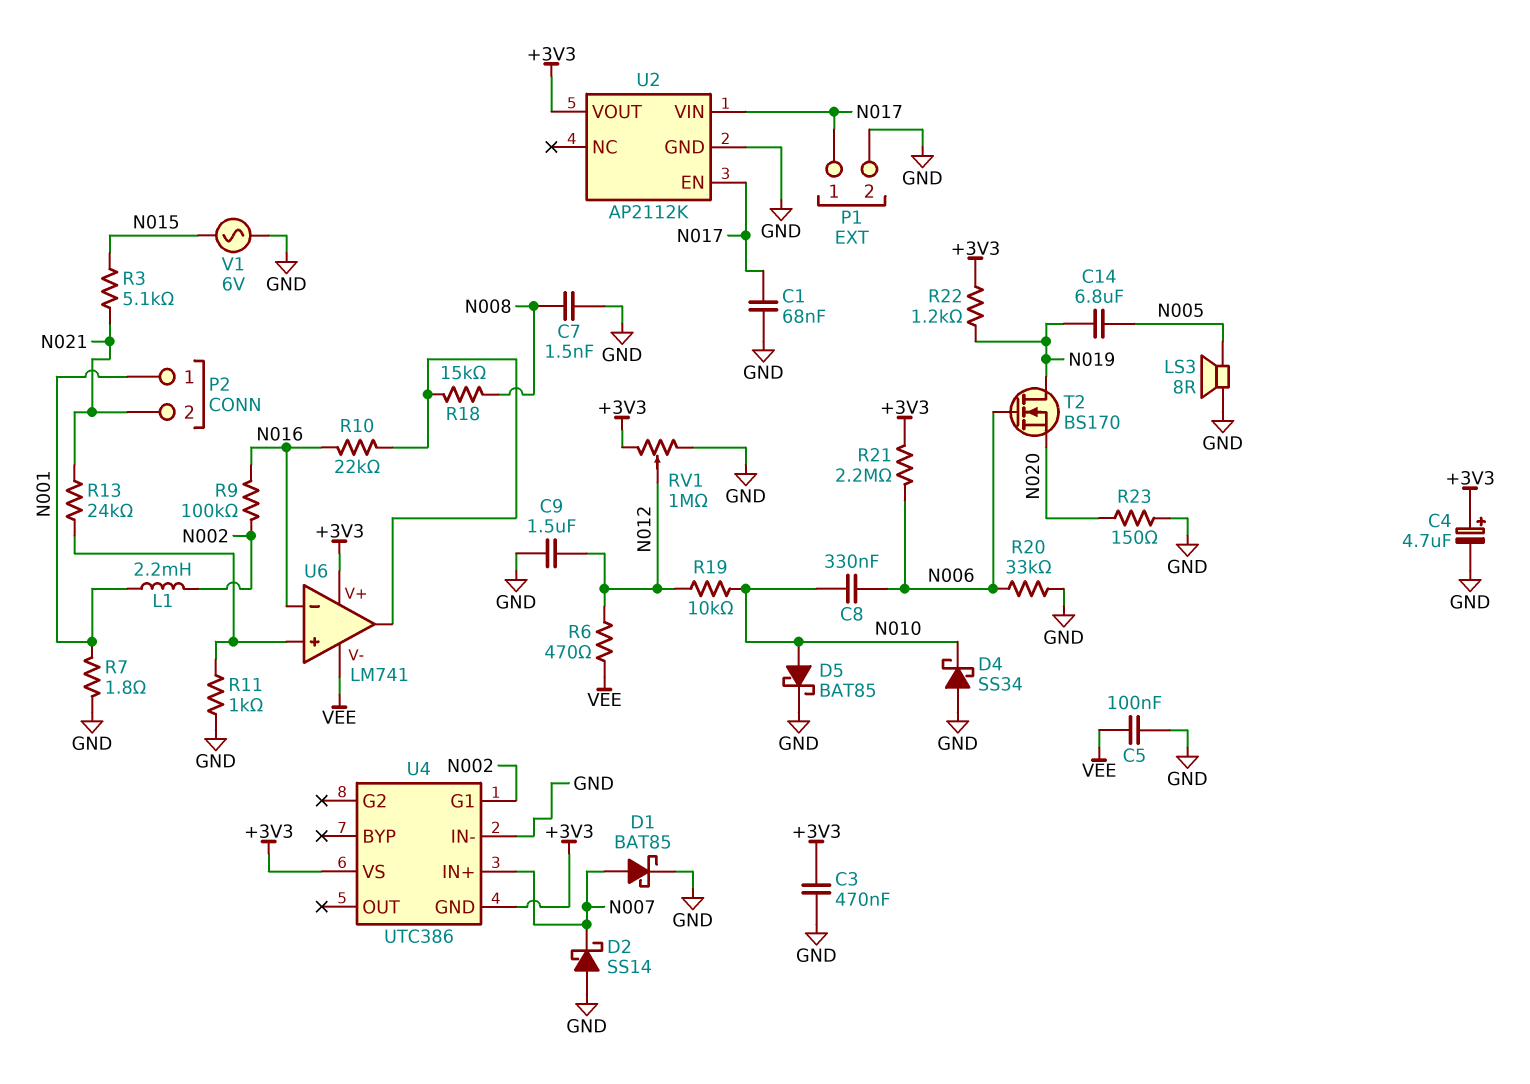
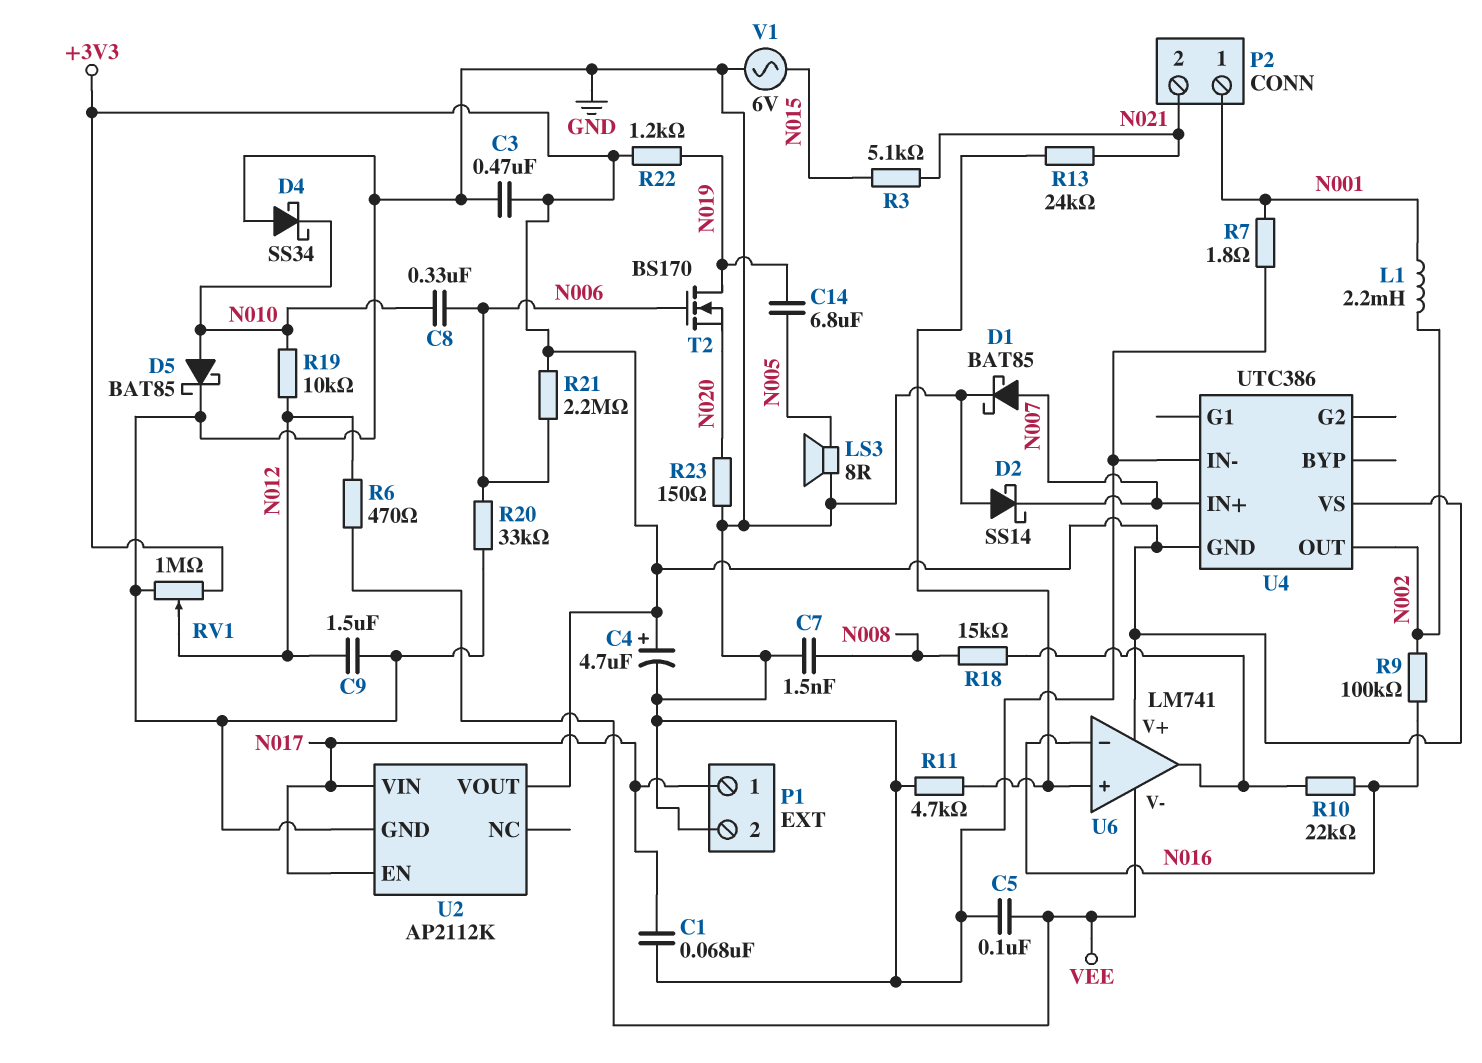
R11: 1k (GND, U6/in+) -> 4.7k (GND, U6/in+)
U4 pin G1: N002 -> none
U4 pin OUT: none -> N002

